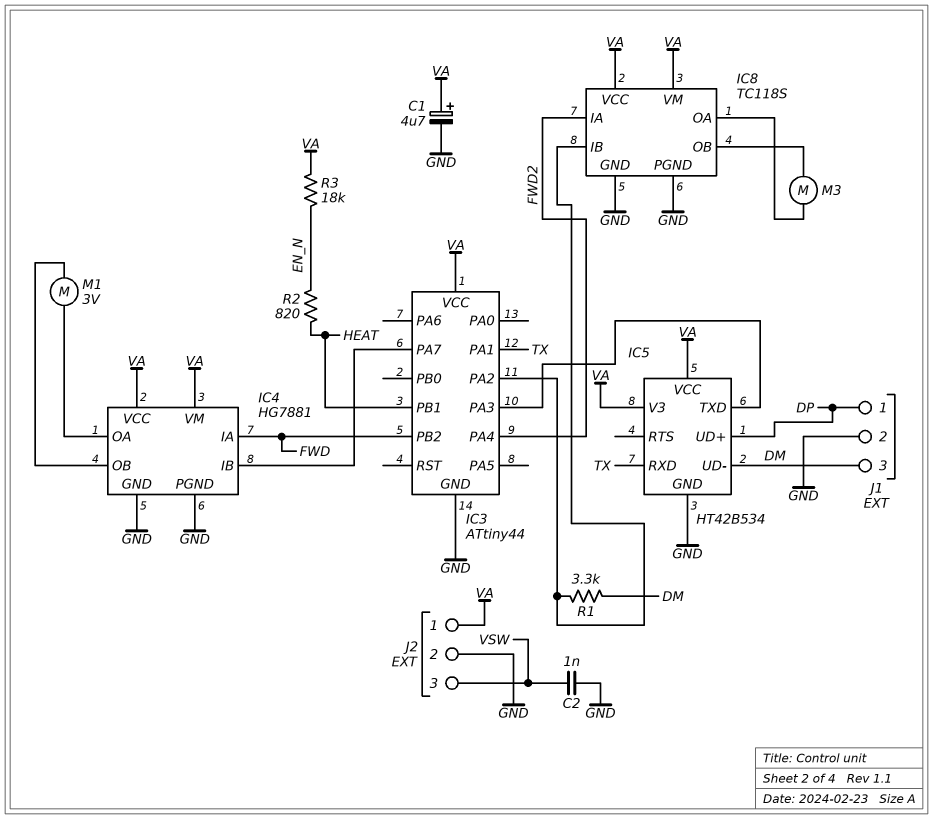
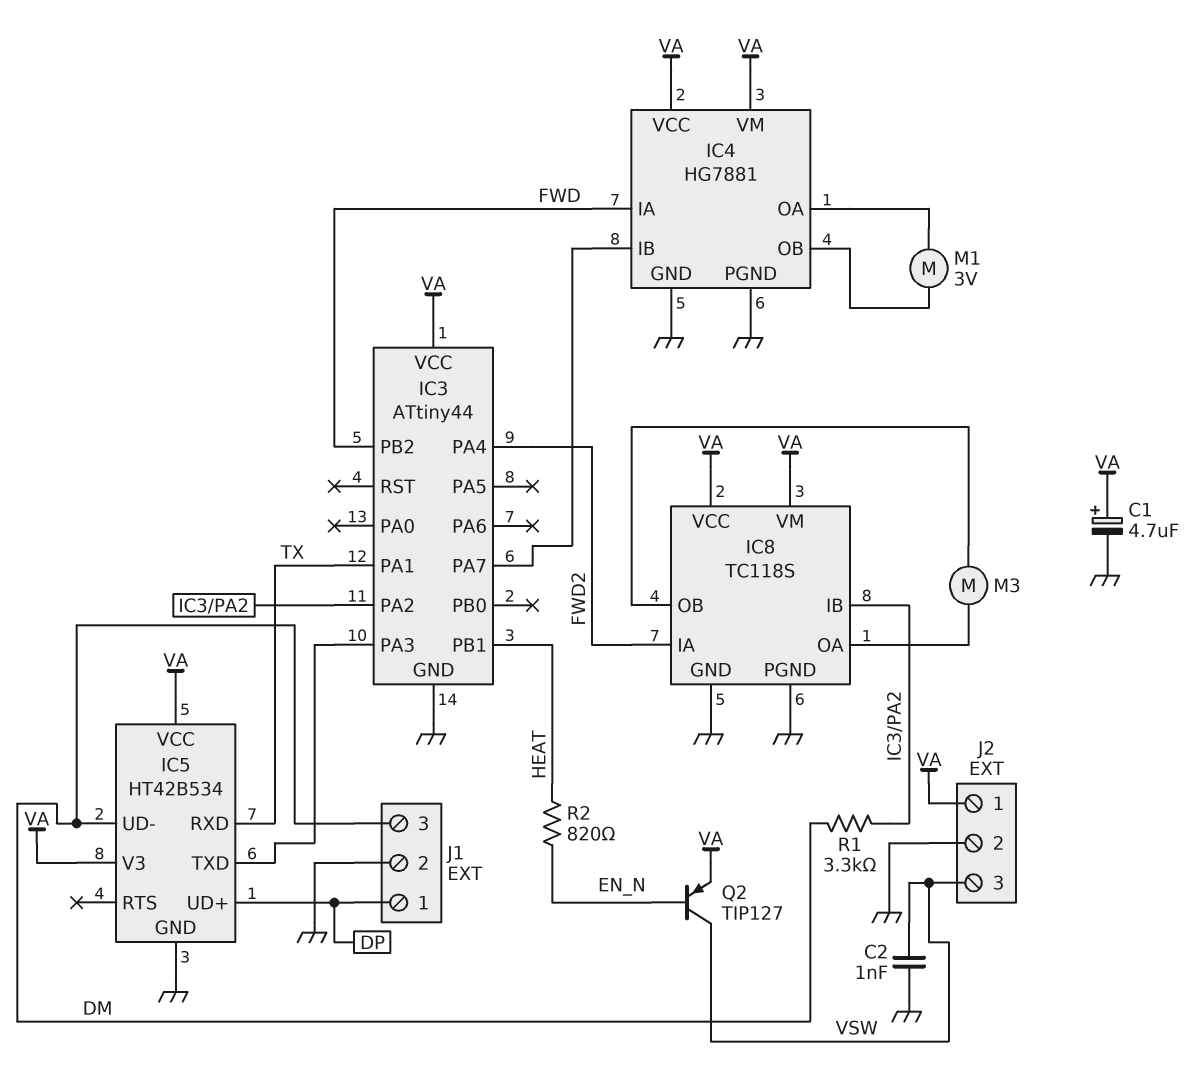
Q2: none -> PNP TIP127 (B EN_N, C VSW, E VA)
R3: 18k (EN_N, VA) -> none

